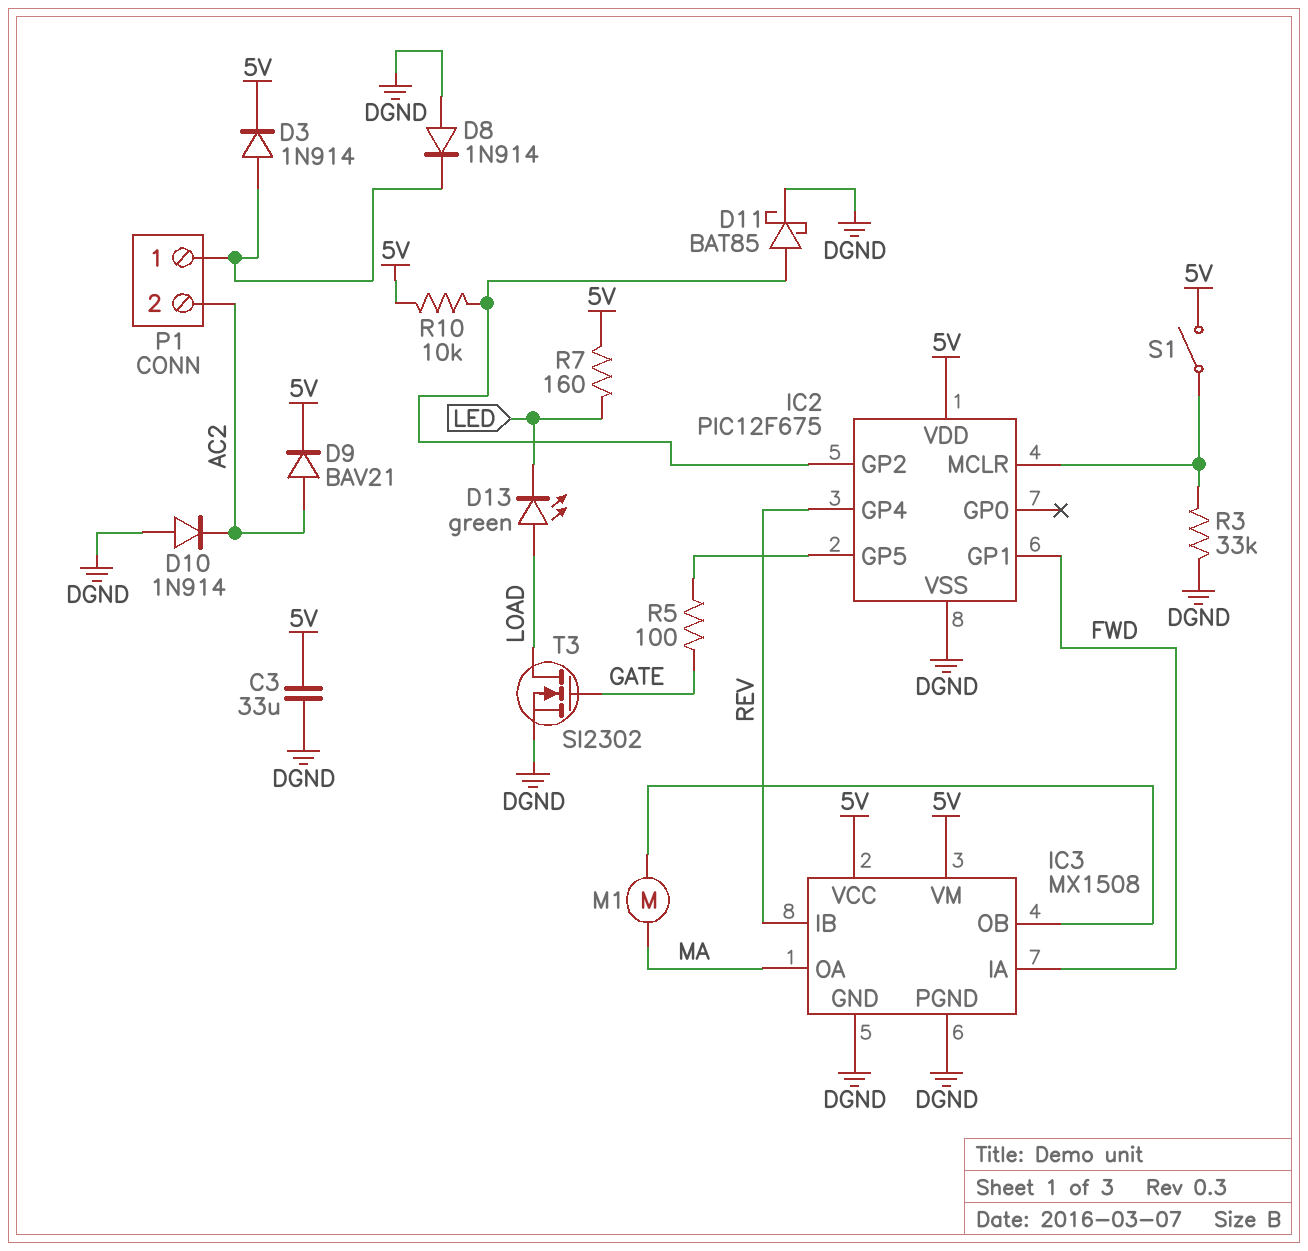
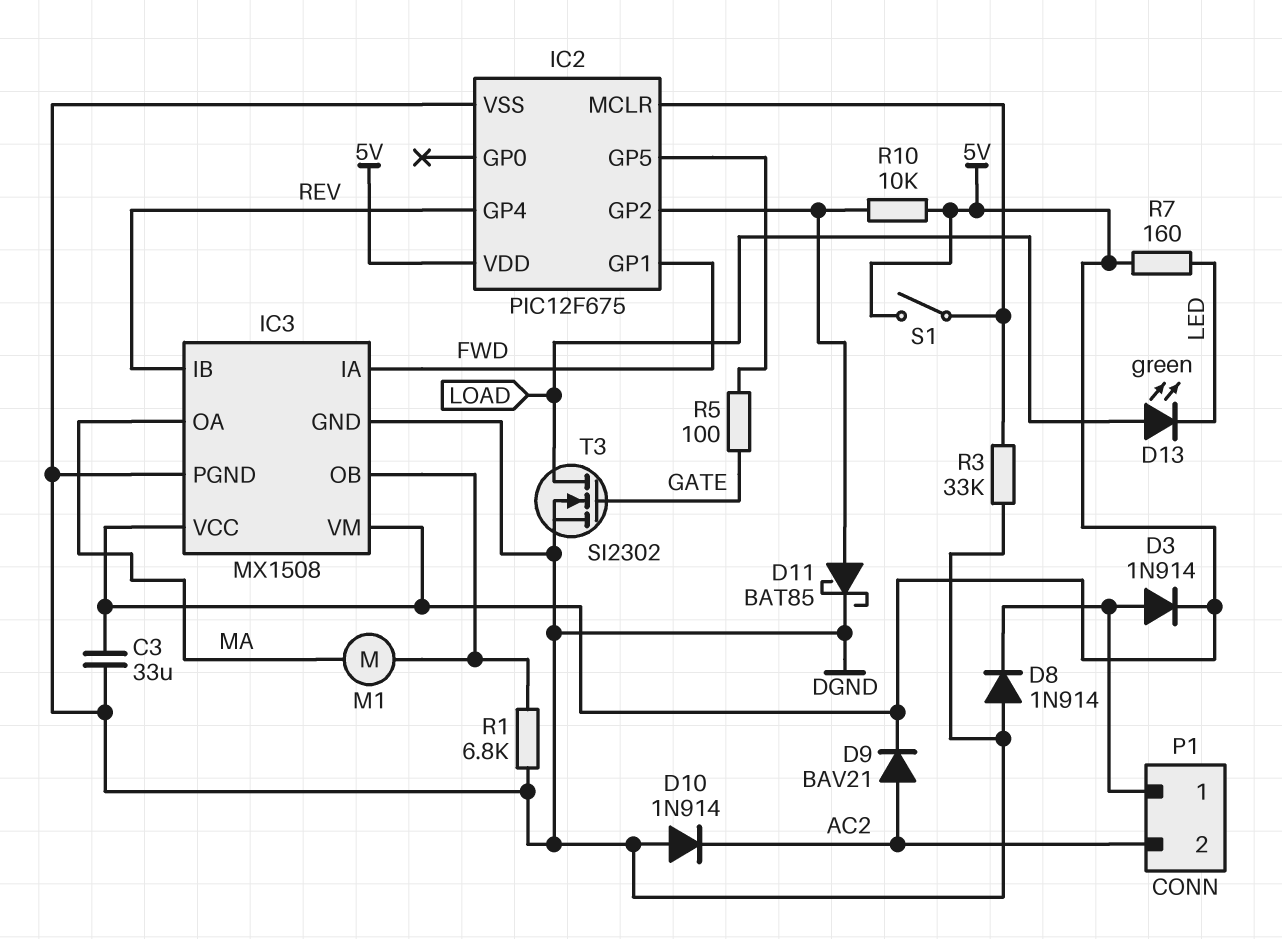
R1: none -> 6.8k (DGND, IC3/OB)

